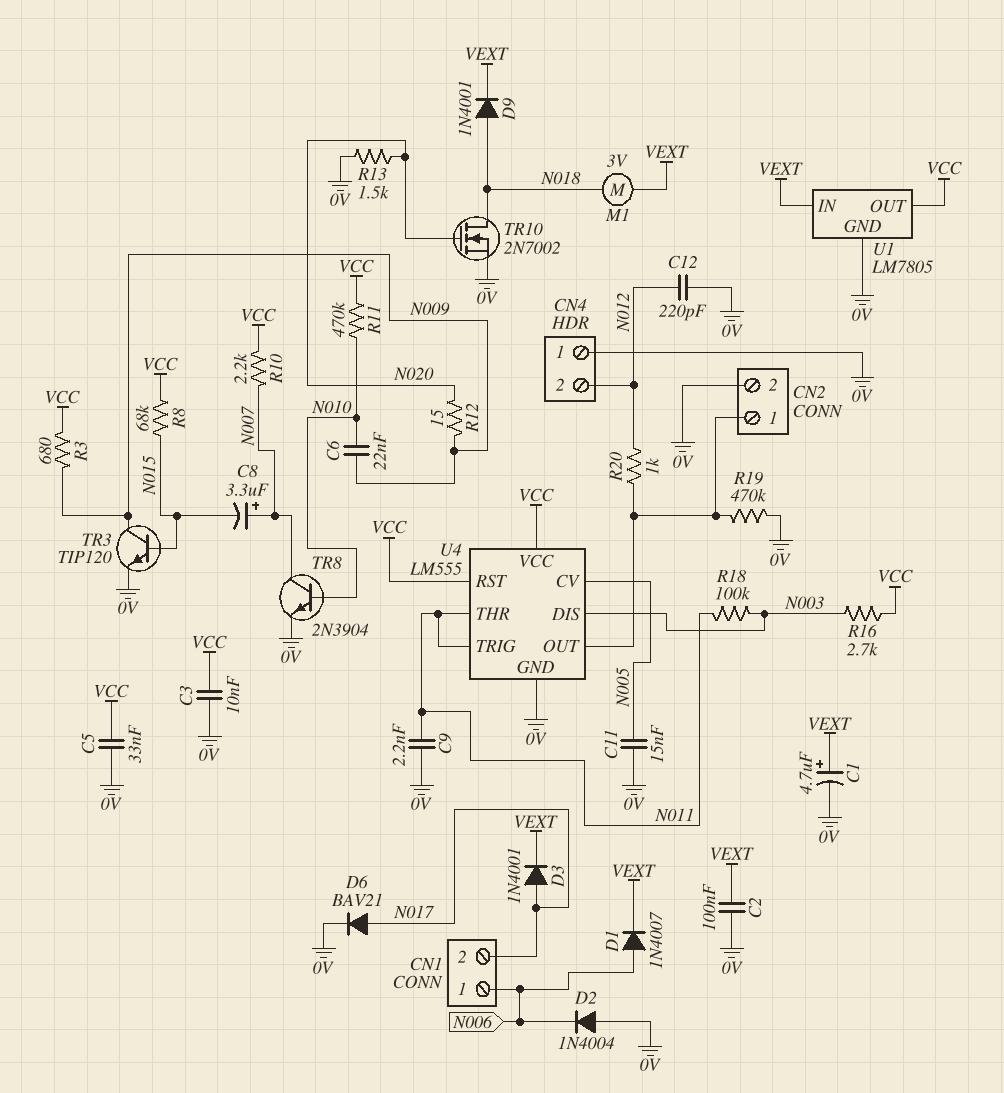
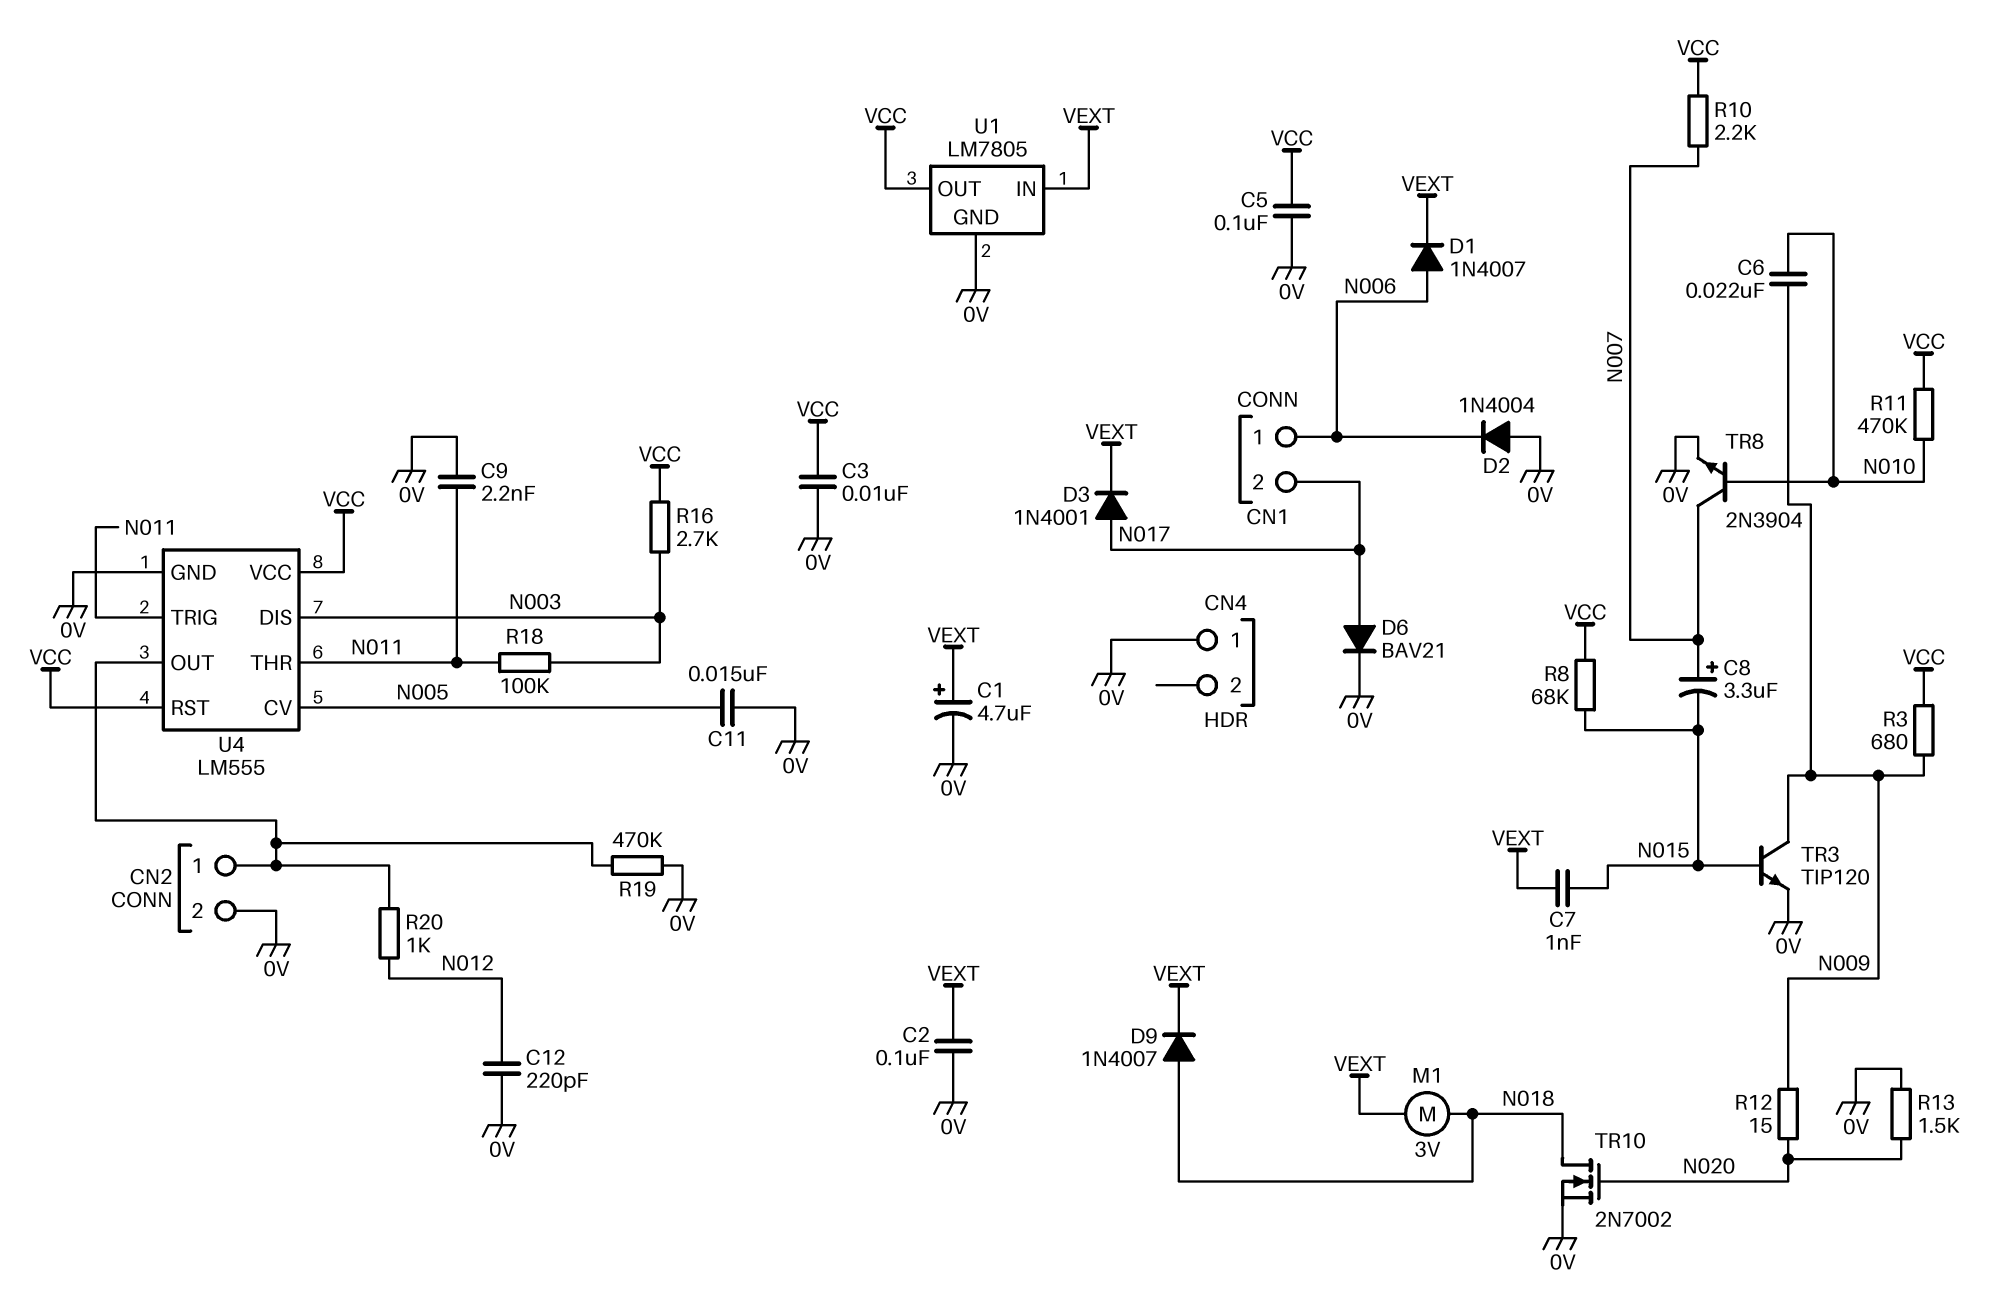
C5: 33nF (0V, VCC) -> 100nF (0V, VCC)
C7: none -> 1nF (N015, VEXT)
CN4 pin 2: N012 -> none
D9: diode 1N4001 (A N018, K VEXT) -> diode 1N4007 (A N018, K VEXT)

